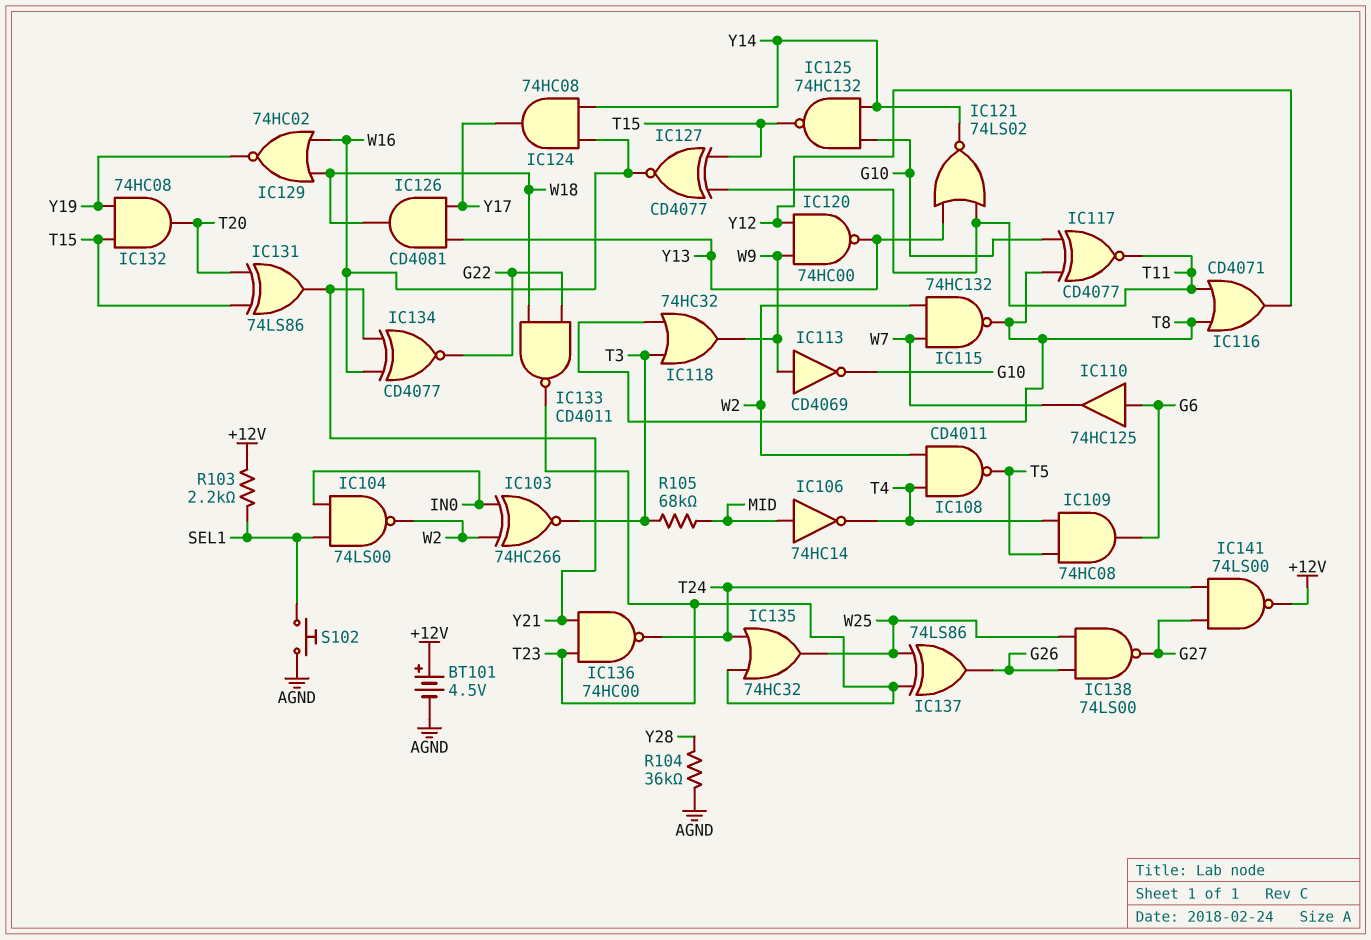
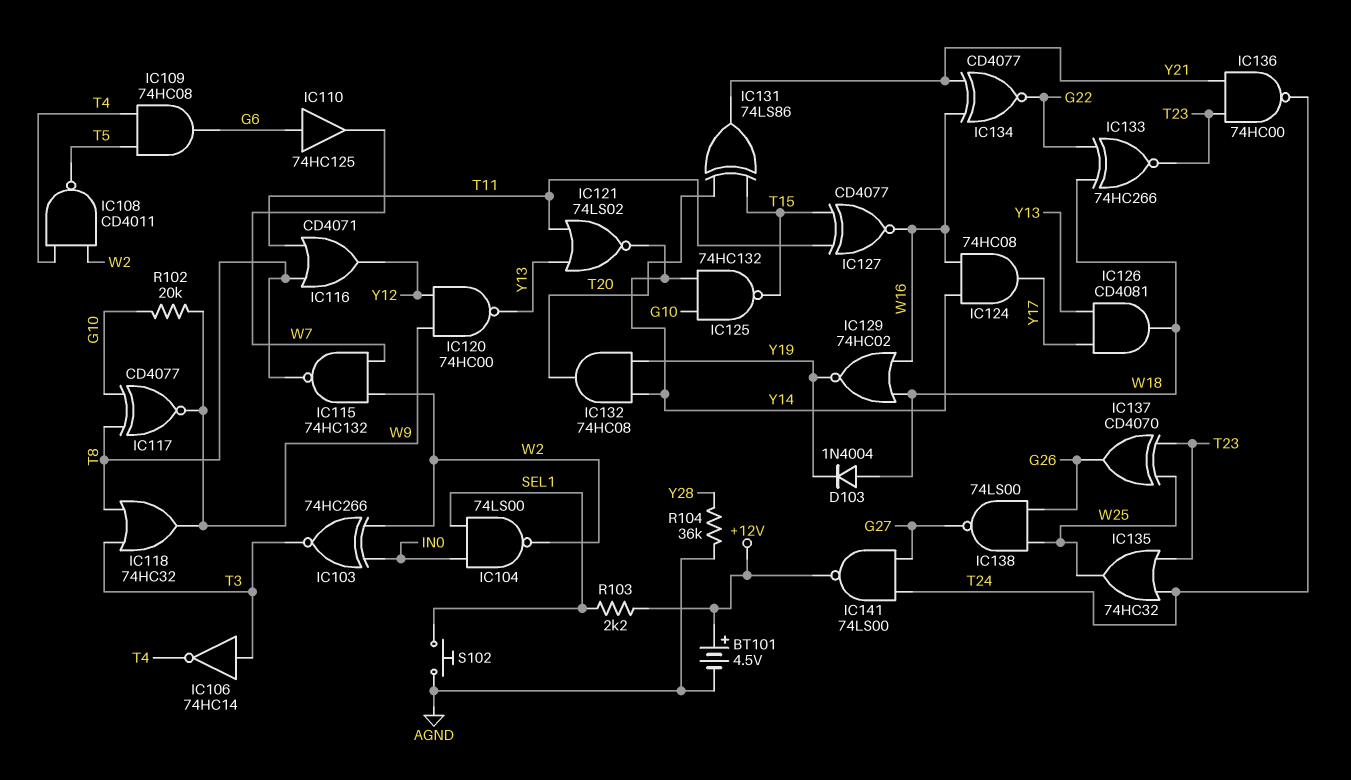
D103: none -> diode 1N4004 (A W18, K Y19)
IC106: NOT 74HC14 (in MID, out T4) -> NOT 74HC14 (in T3, out T4)
IC113: NOT CD4069 (in W9, out G10) -> none
IC117: XNOR CD4077 (in G10, in T8, out T11) -> XNOR CD4077 (in G10, in T8, out W9)
IC132: AND 74HC08 (in T15, in Y19, out T20) -> AND 74HC08 (in Y14, in Y19, out T20)
IC133: NAND CD4011 (in G22, in W18, out T23) -> XNOR 74HC266 (in G22, in W18, out T23)
IC137: XOR 74LS86 (in T23, in W25, out G26) -> XOR CD4070 (in T23, in W25, out G26)
R102: none -> 20k (G10, W9)
R105: 68k (MID, T3) -> none

